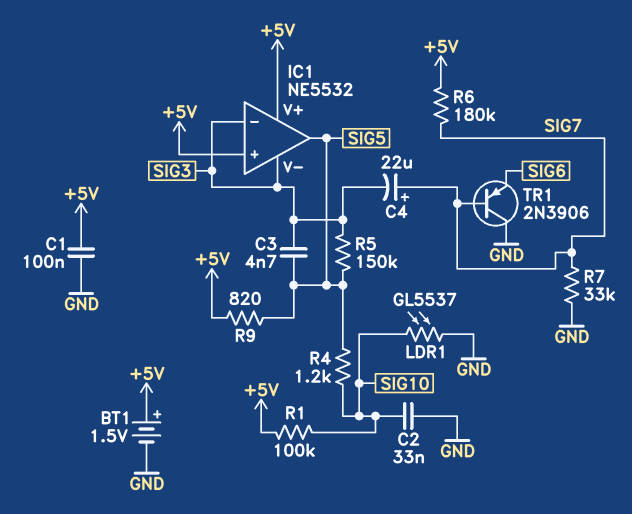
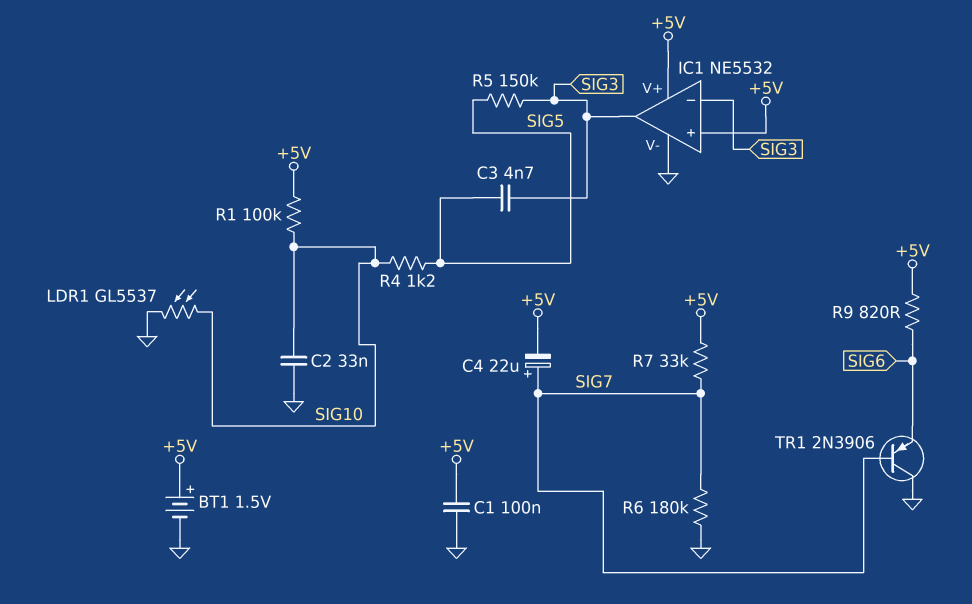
C4: 22uF (plus SIG7, minus SIG3) -> 22uF (plus SIG7, minus +5V)
IC1 pin V-: SIG3 -> GND
IC1 pin out: SIG5 -> SIG3
R6: 180k (+5V, SIG7) -> 180k (GND, SIG7)
R7: 33k (GND, SIG7) -> 33k (+5V, SIG7)
R9: 820 (+5V, SIG5) -> 820 (+5V, SIG6)

